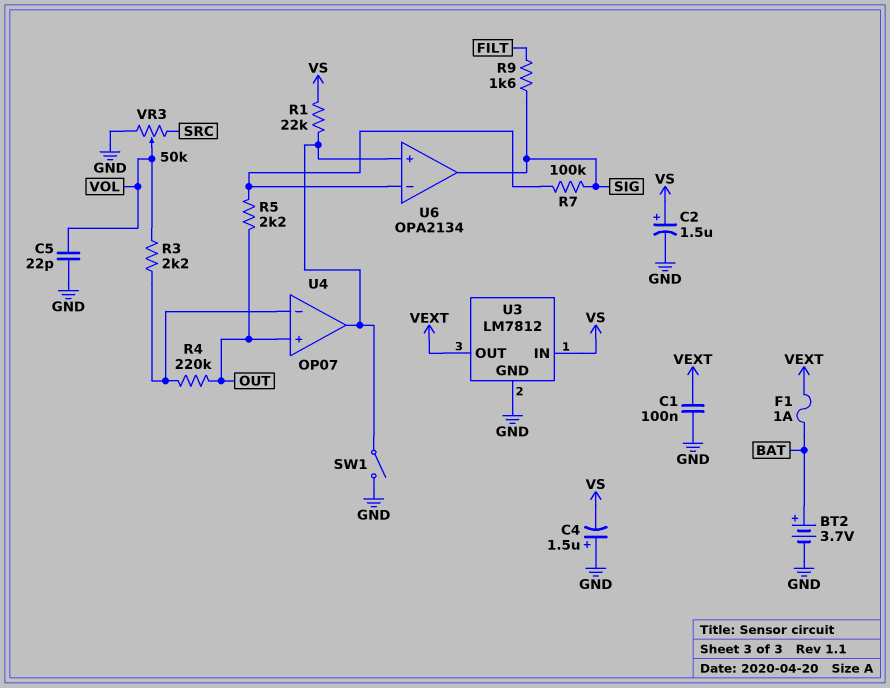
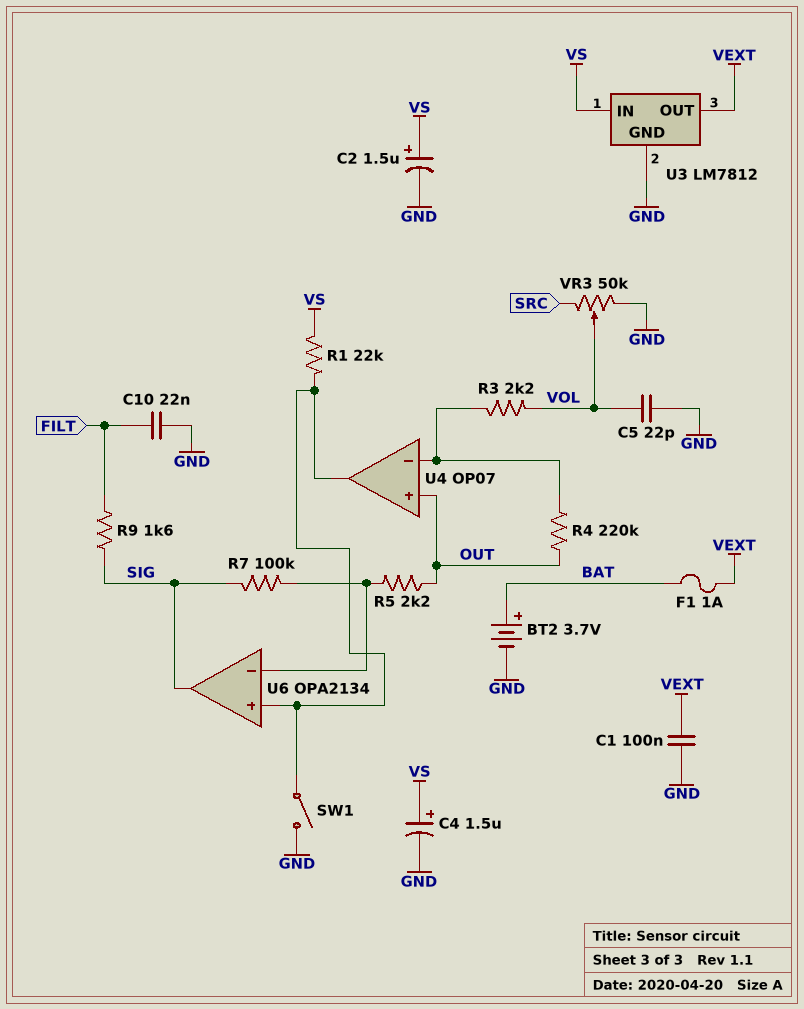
C4: 1.5uF (plus GND, minus VS) -> 1.5uF (plus VS, minus GND)
C10: none -> 22nF (FILT, GND)

